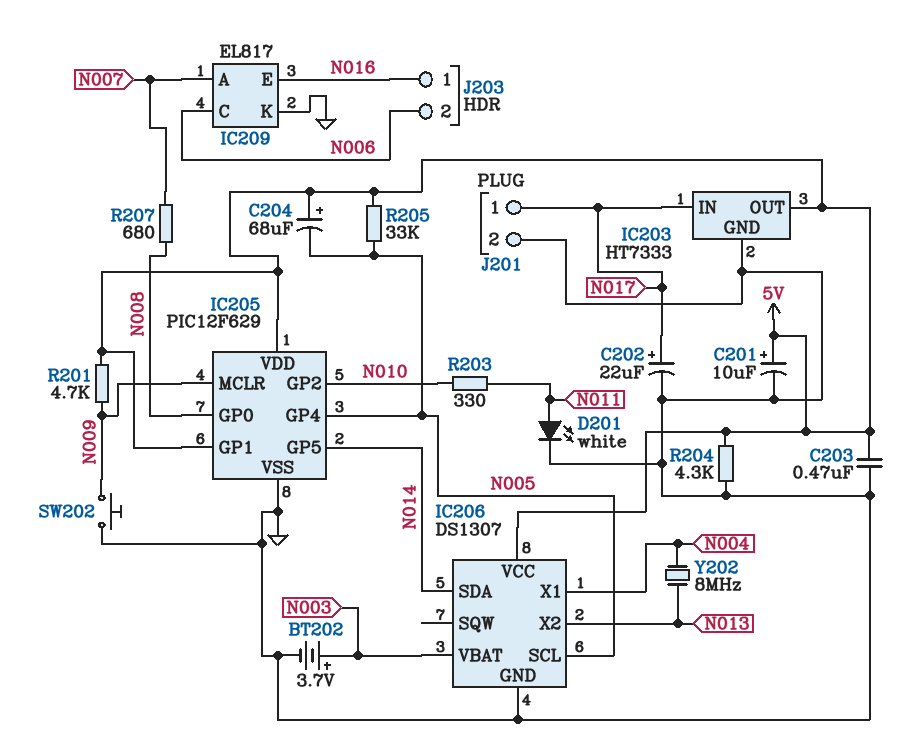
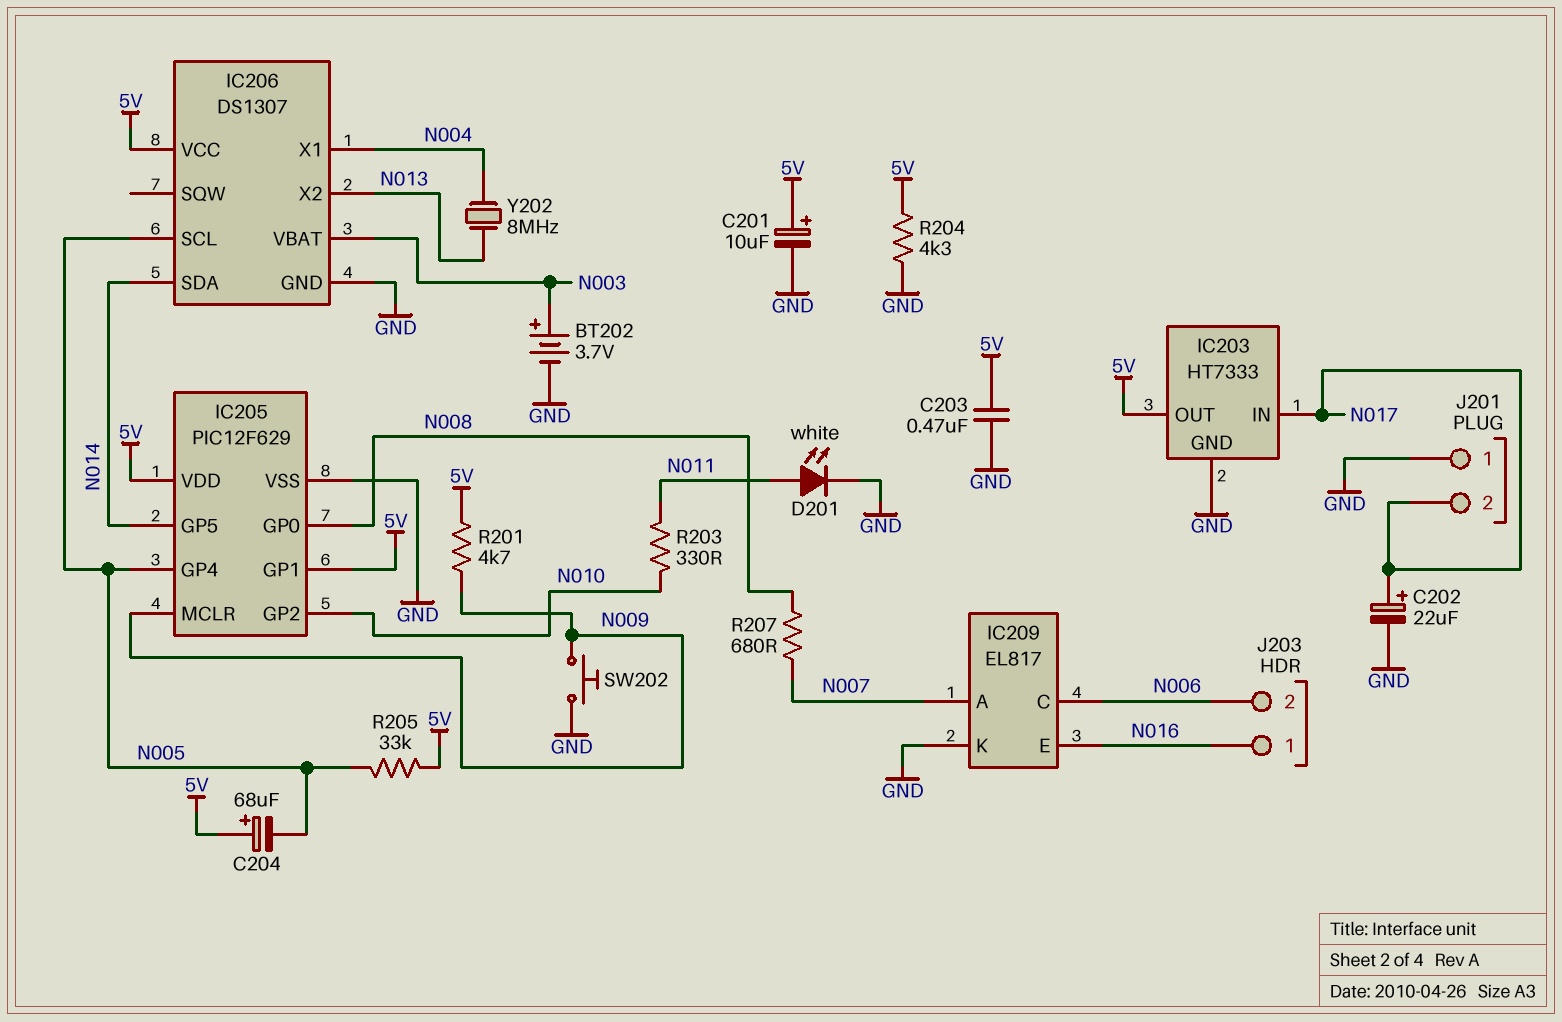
J201 pin 1: N017 -> GND
J201 pin 2: GND -> N017

